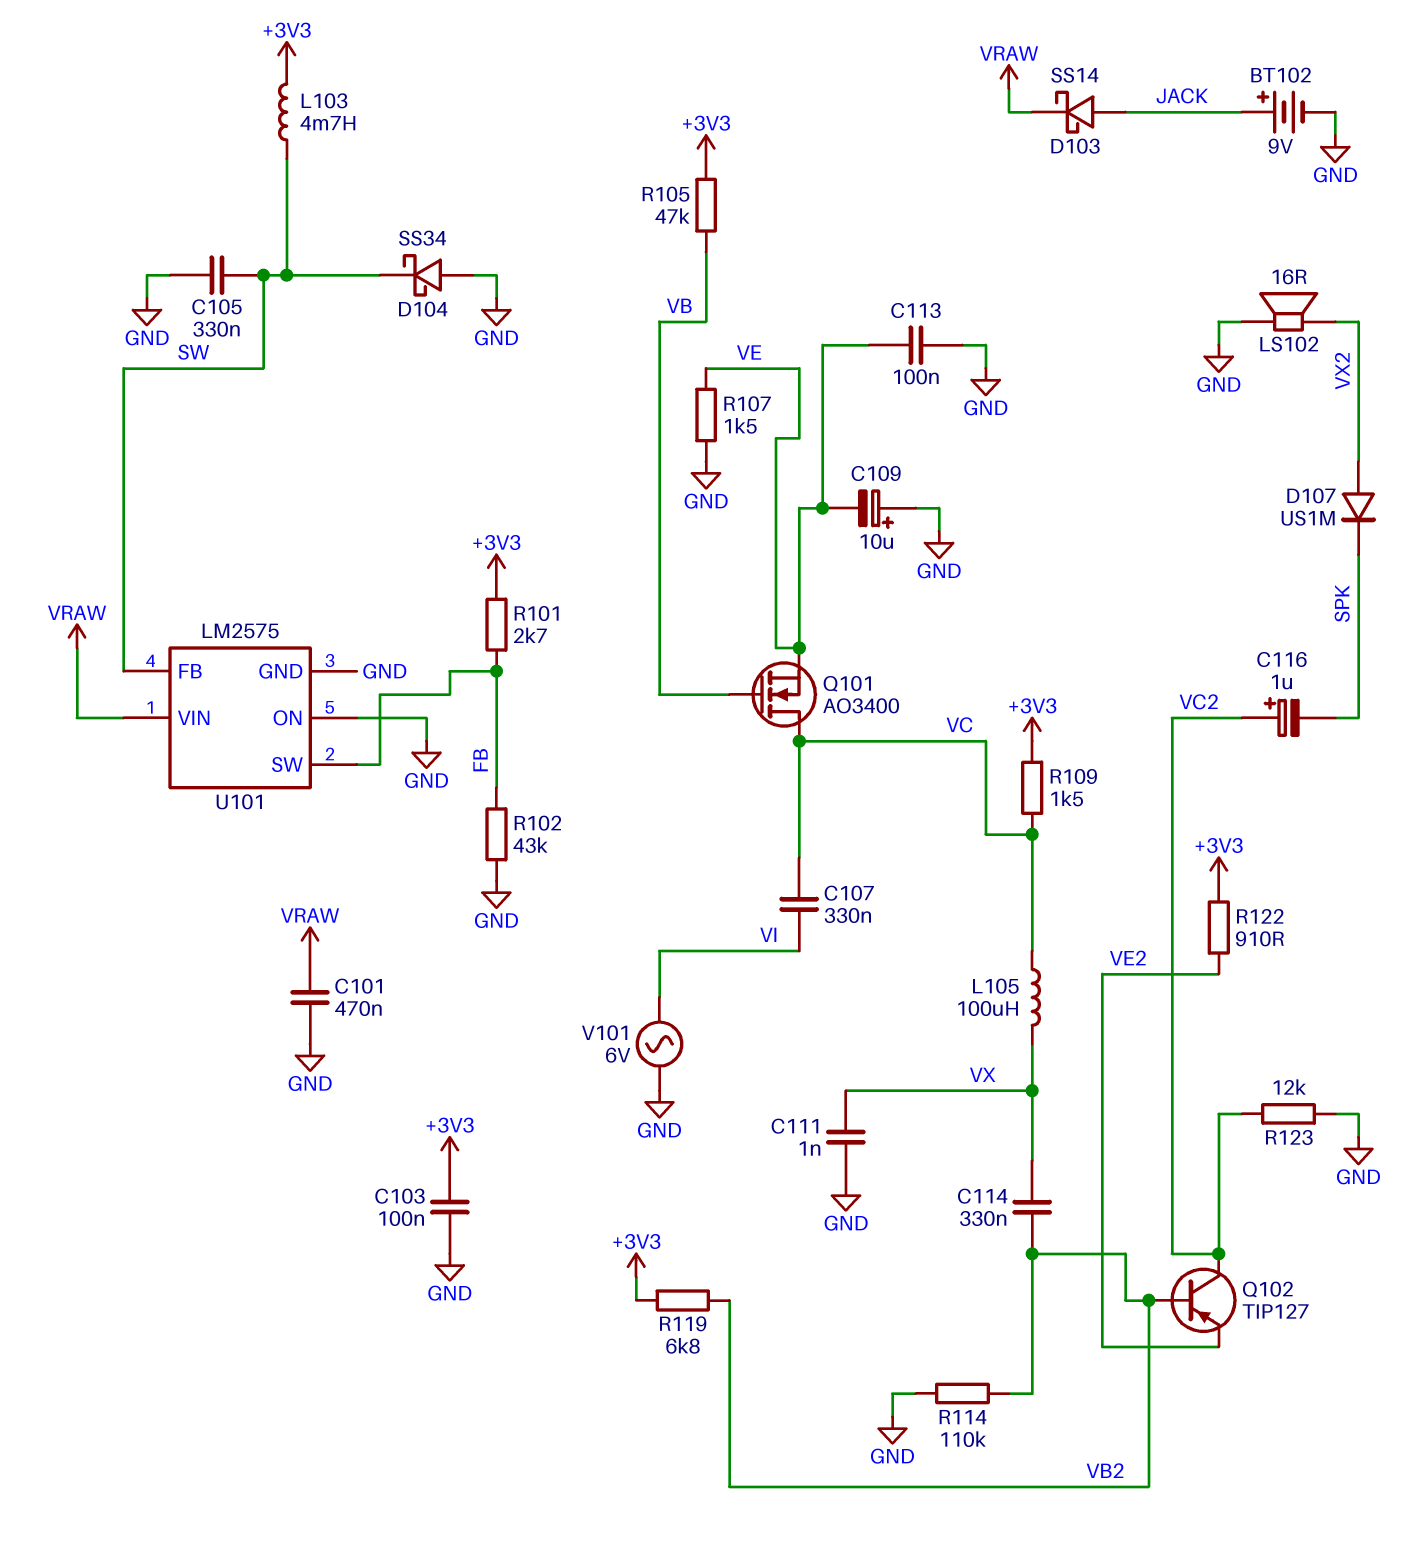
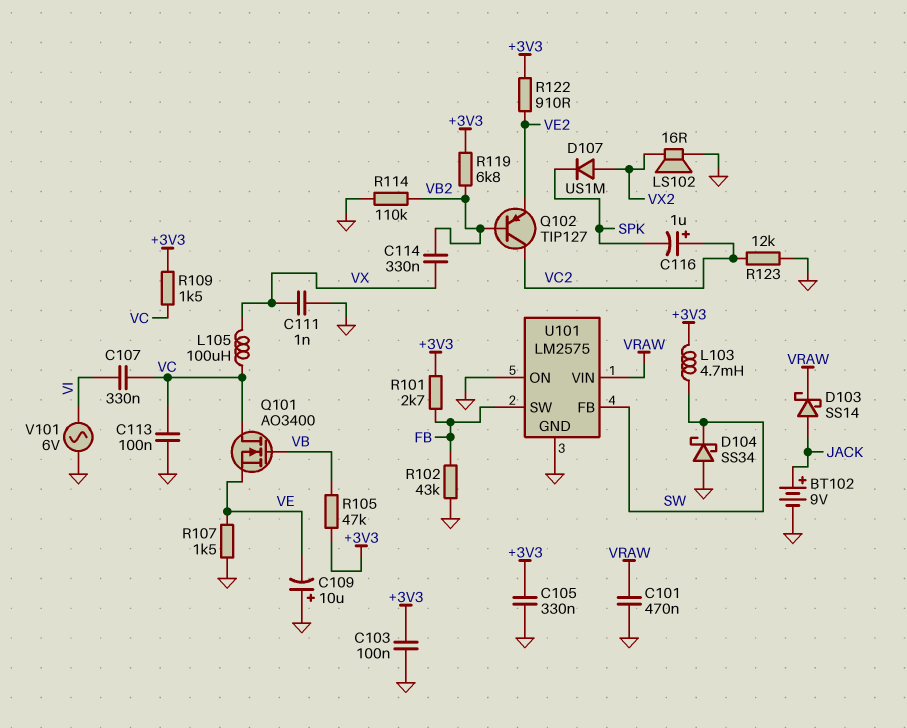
C105: 330nF (GND, SW) -> 330nF (+3V3, GND)
C113: 100nF (GND, VE) -> 100nF (GND, VC)

